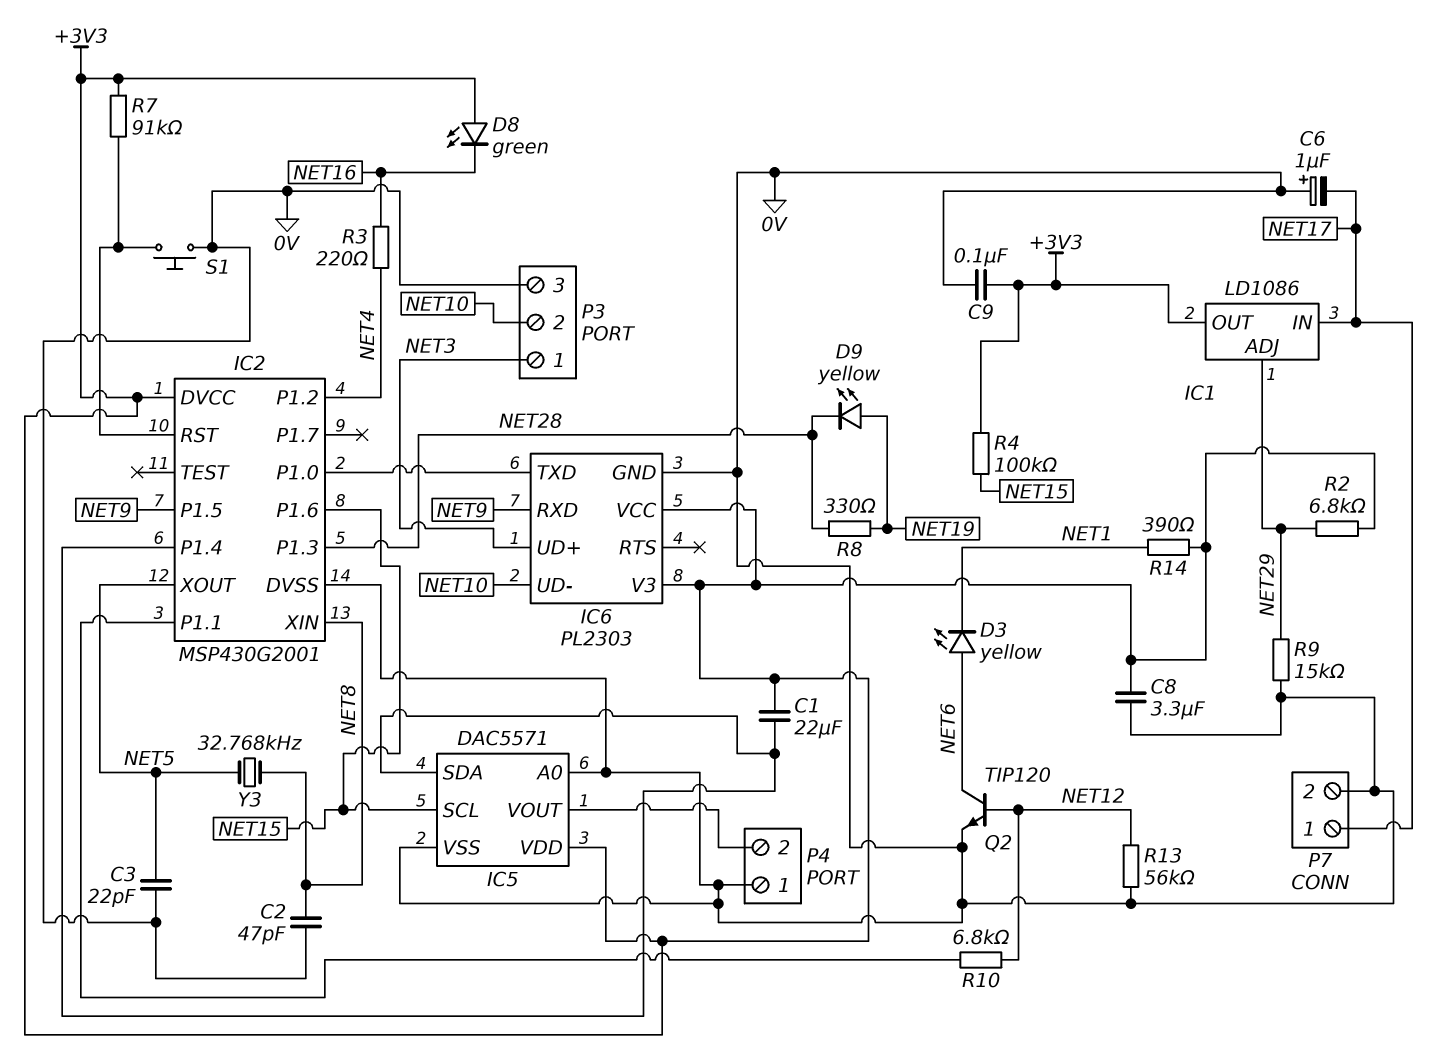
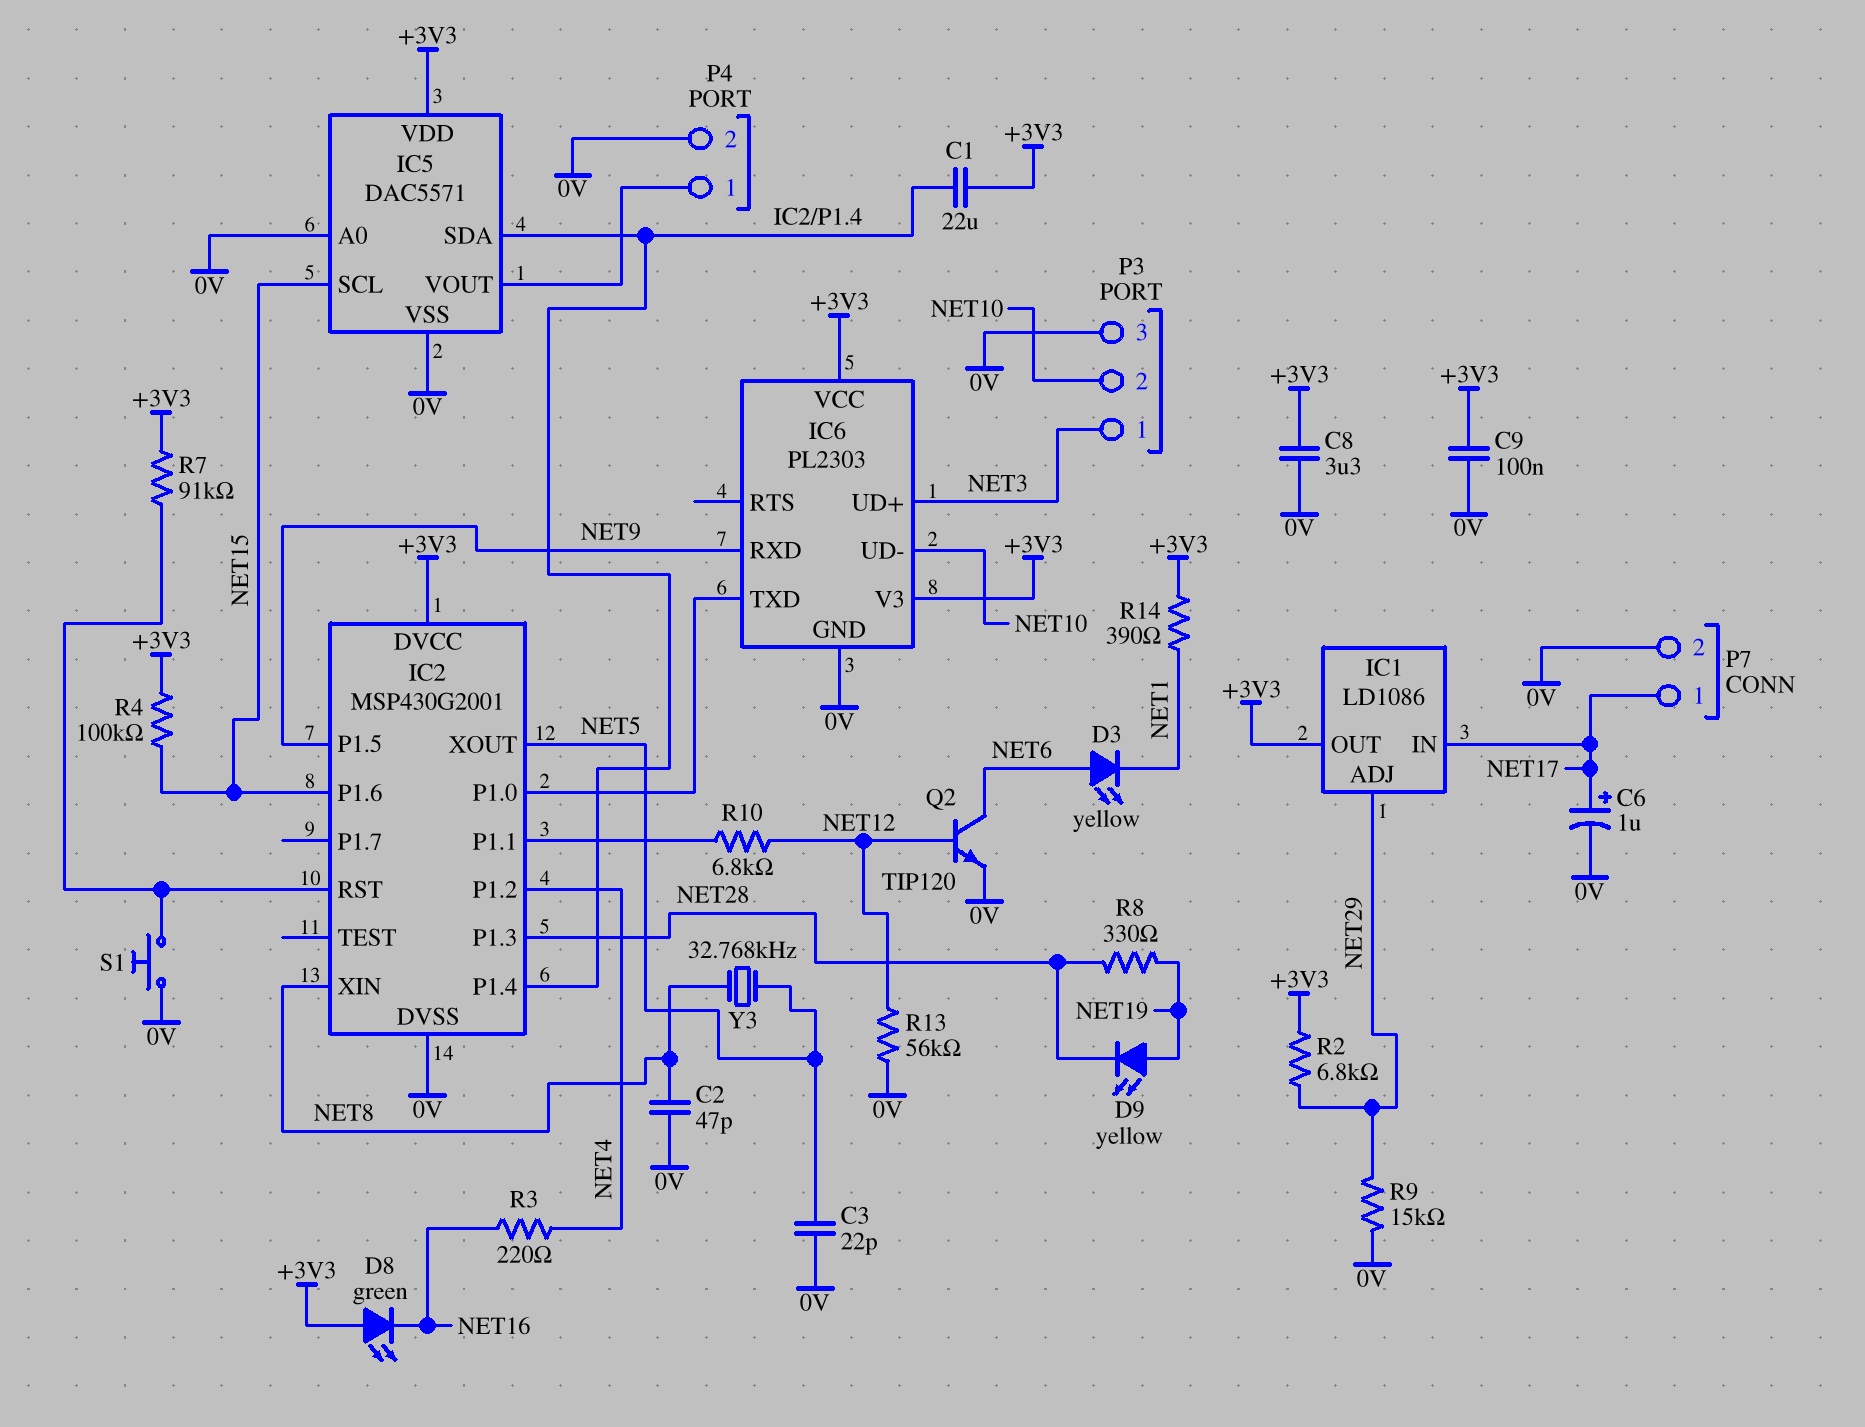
C6: 1uF (plus 0V, minus NET17) -> 1uF (plus NET17, minus 0V)
P4 pin 1: 0V -> IC5/VOUT
P4 pin 2: IC5/VOUT -> 0V

